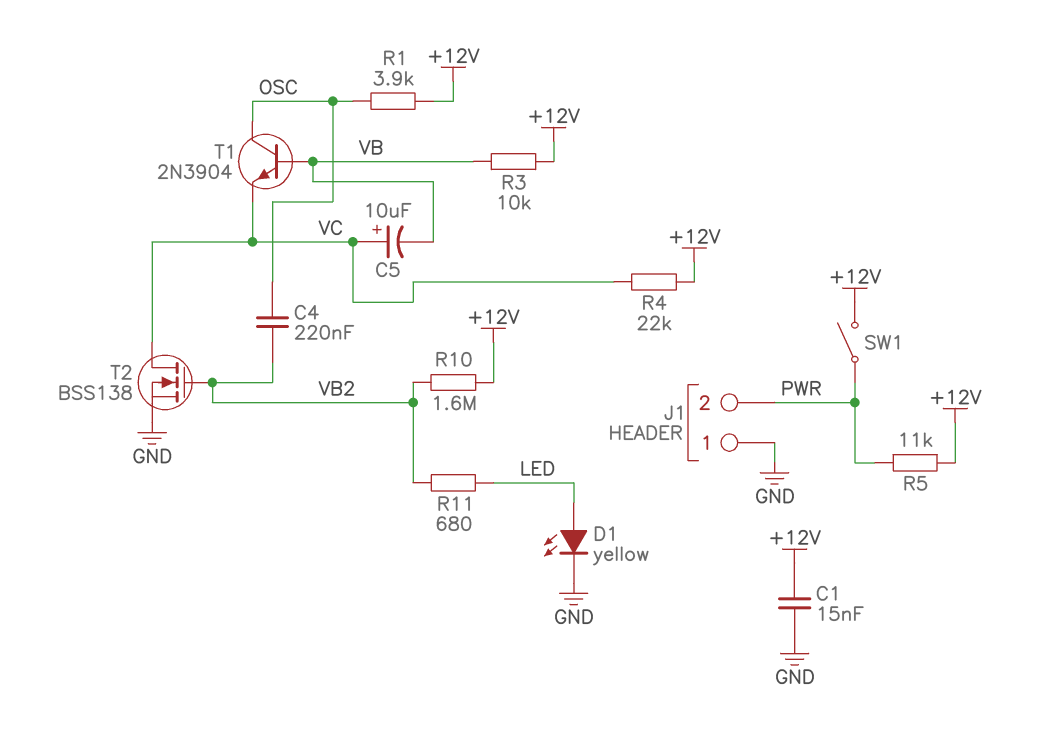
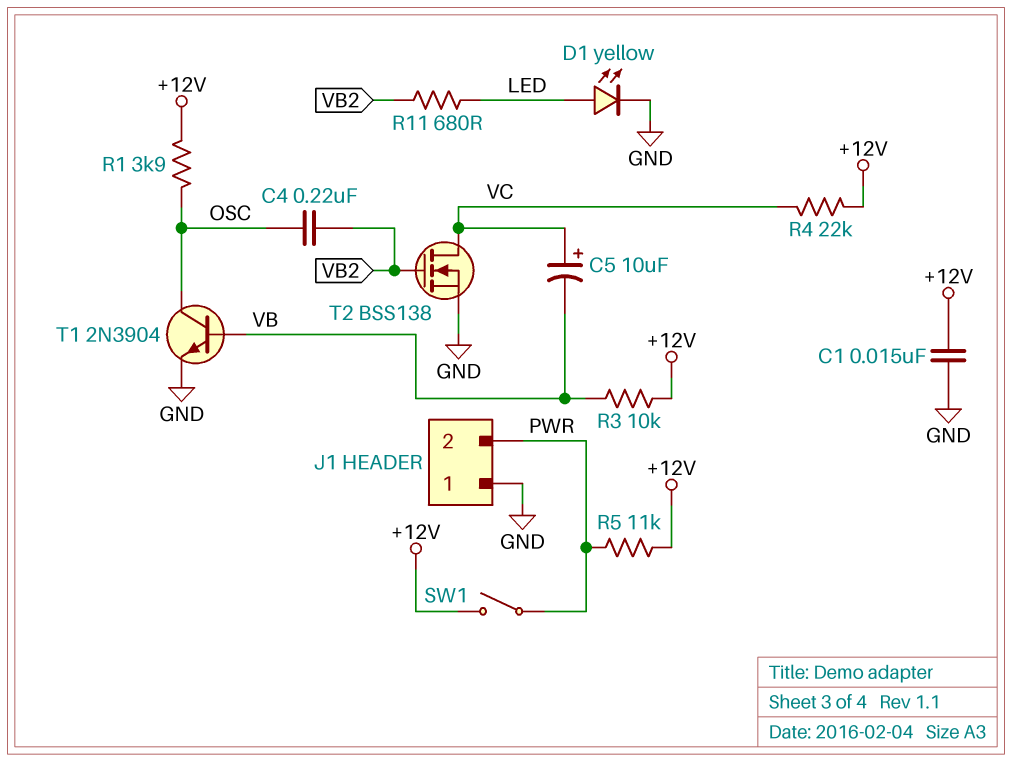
R10: 1.6M (+12V, VB2) -> none
T1: NPN 2N3904 (B VB, C OSC, E VC) -> NPN 2N3904 (B VB, C OSC, E GND)

